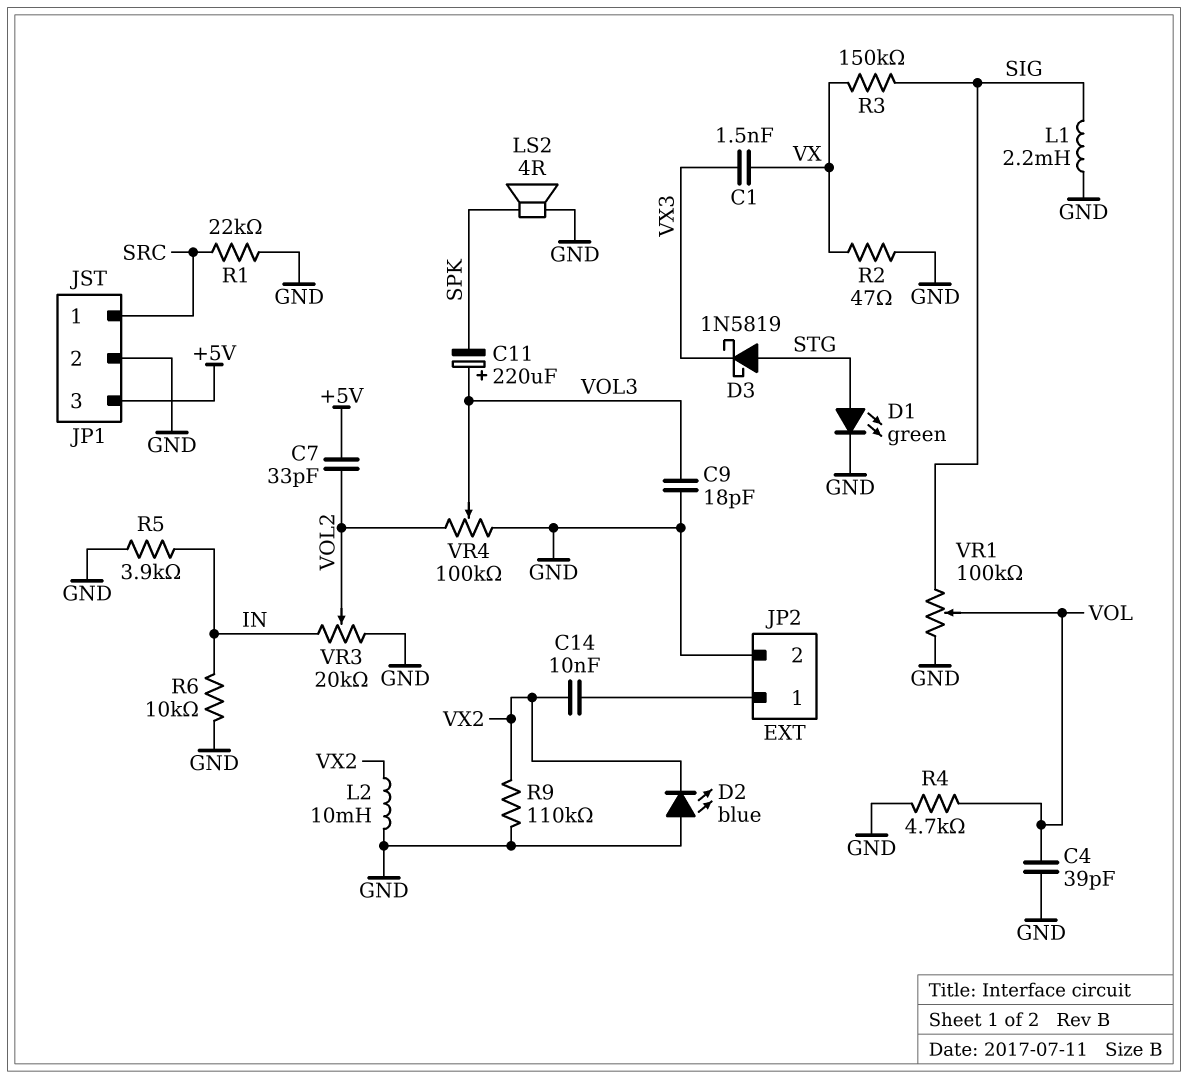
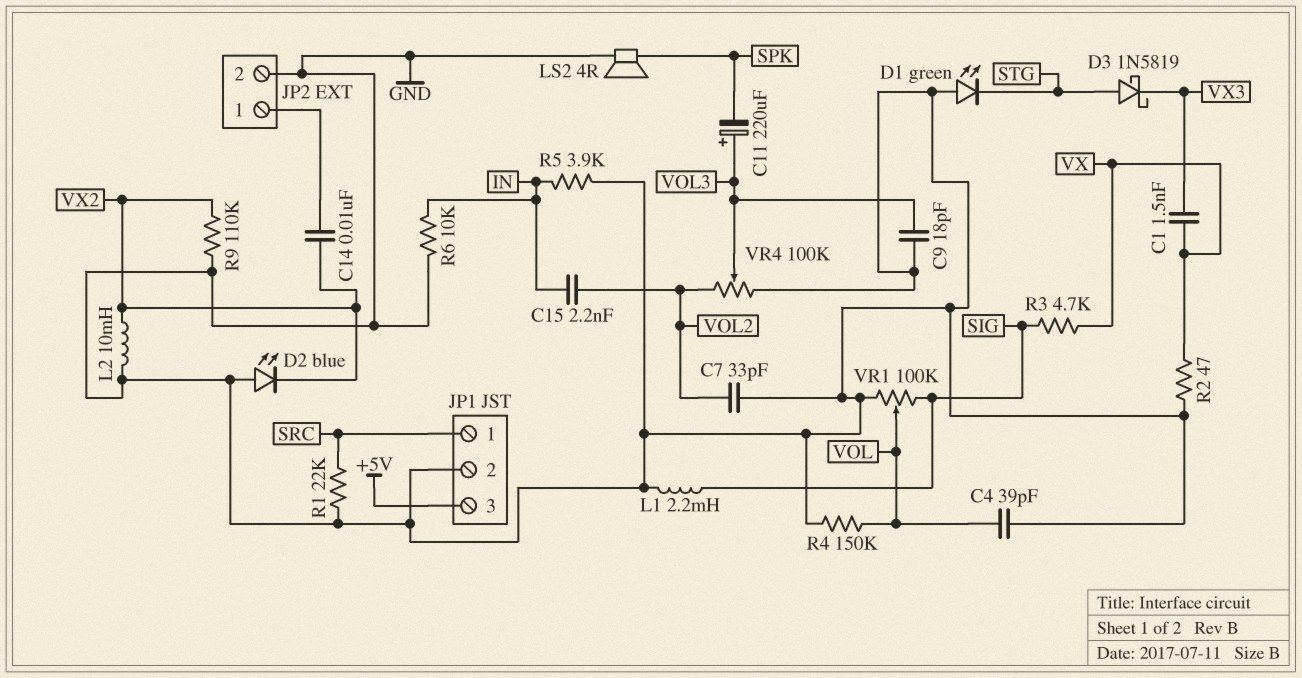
C7: 33pF (+5V, VOL2) -> 33pF (GND, VOL2)
C15: none -> 2.2nF (IN, VOL2)
D1: LED green (A STG, K GND) -> LED green (A GND, K STG)
R3: 150k (SIG, VX) -> 4.7k (SIG, VX)
R4: 4.7k (GND, VOL) -> 150k (GND, VOL)
VR3: 20k (GND, IN, wiper VOL2) -> none

